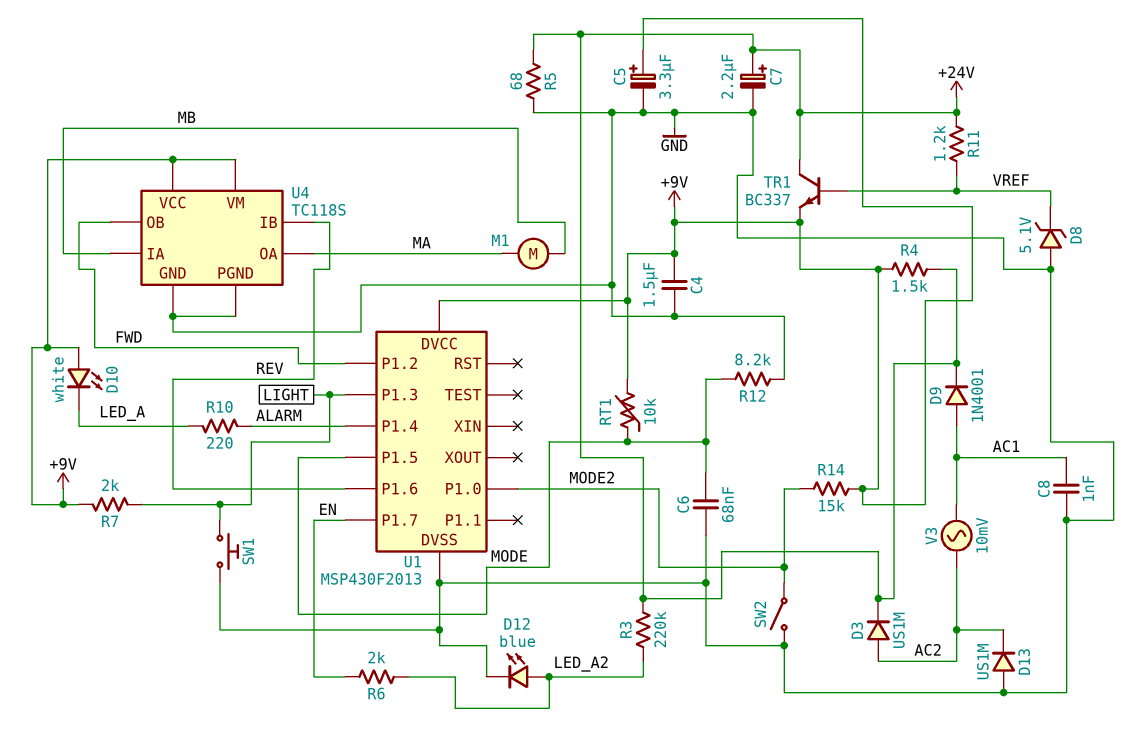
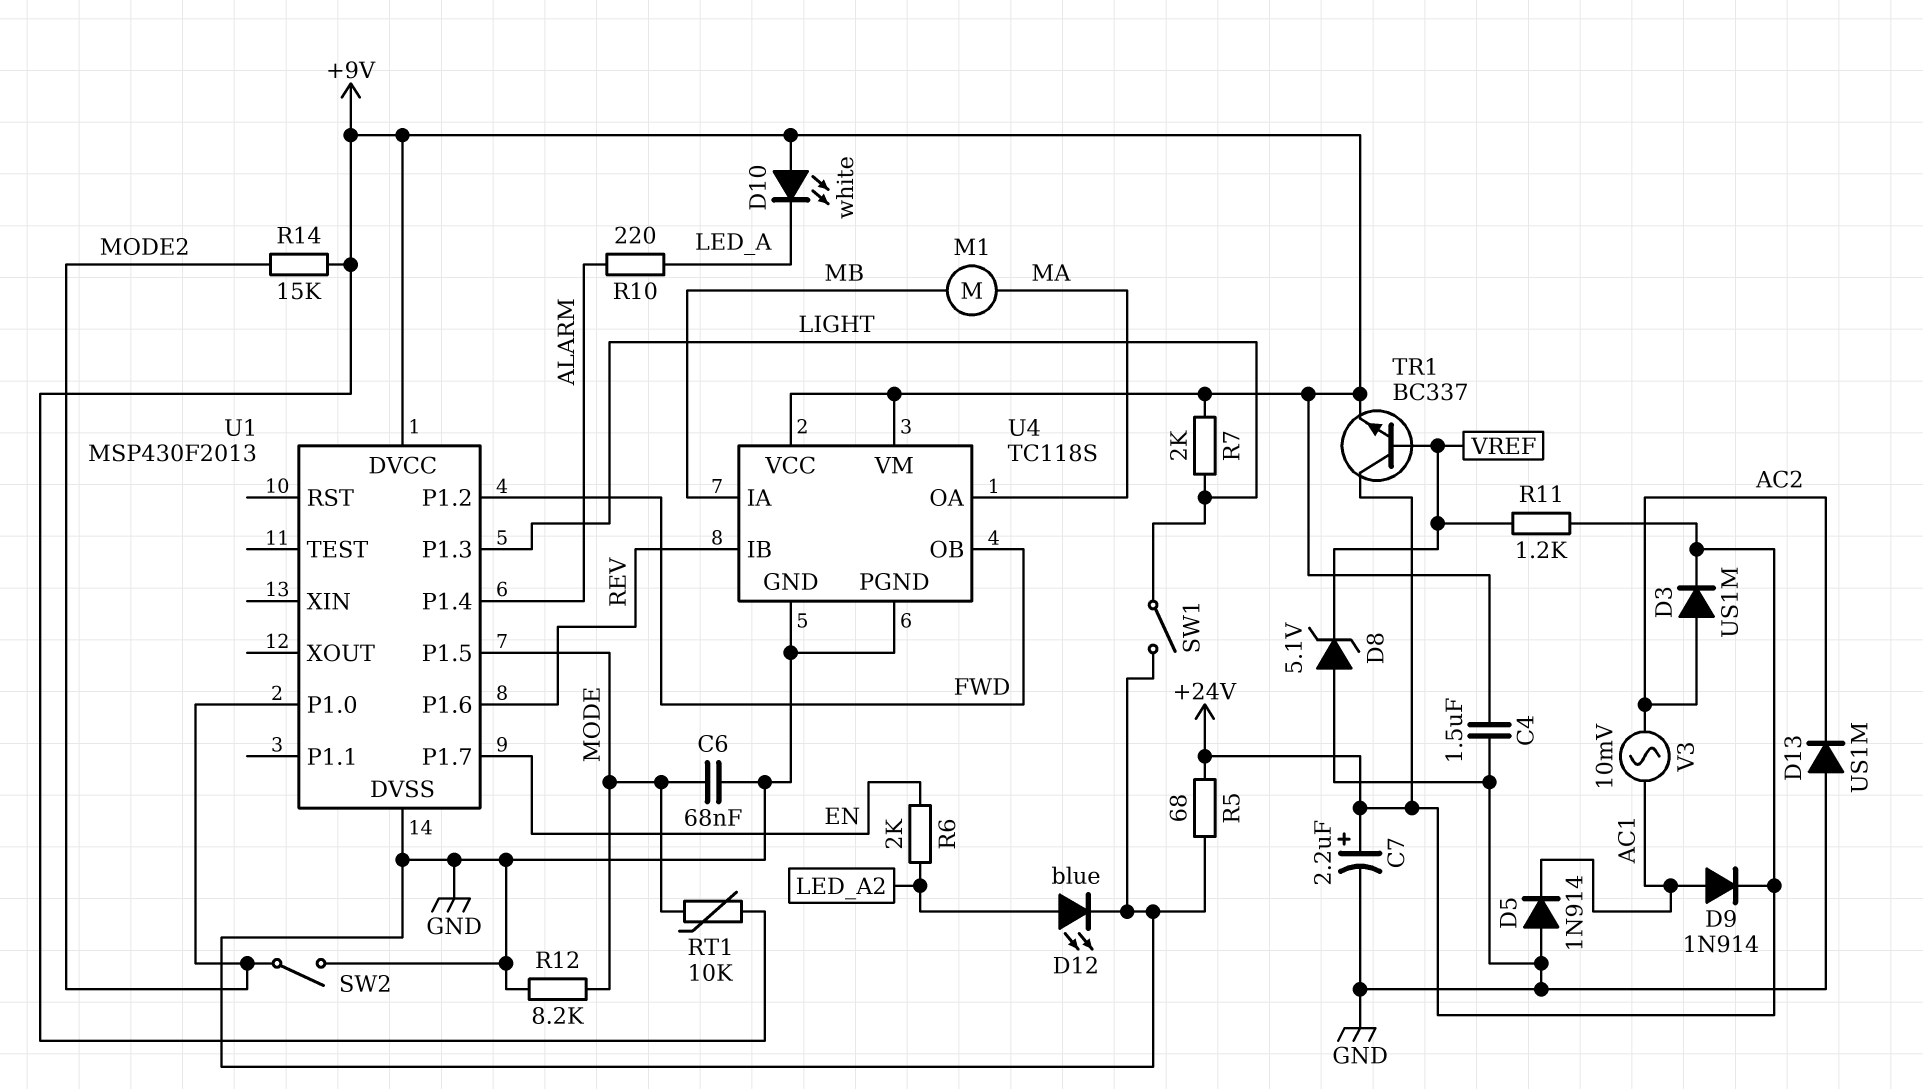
C5: 3.3uF (plus +9V, minus GND) -> none
C8: 1nF (AC1, GND) -> none
D5: none -> diode 1N914 (A GND, K AC1)
D9: diode 1N4001 (A AC1, K +24V) -> diode 1N914 (A AC1, K +24V)
R3: 220k (+24V, LED_A2) -> none
R4: 1.5k (+9V, +24V) -> none
SW1: button (GND, LIGHT) -> switch (GND, LIGHT)

